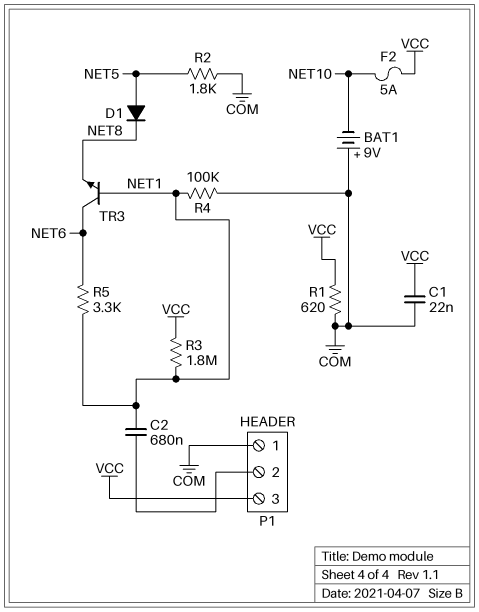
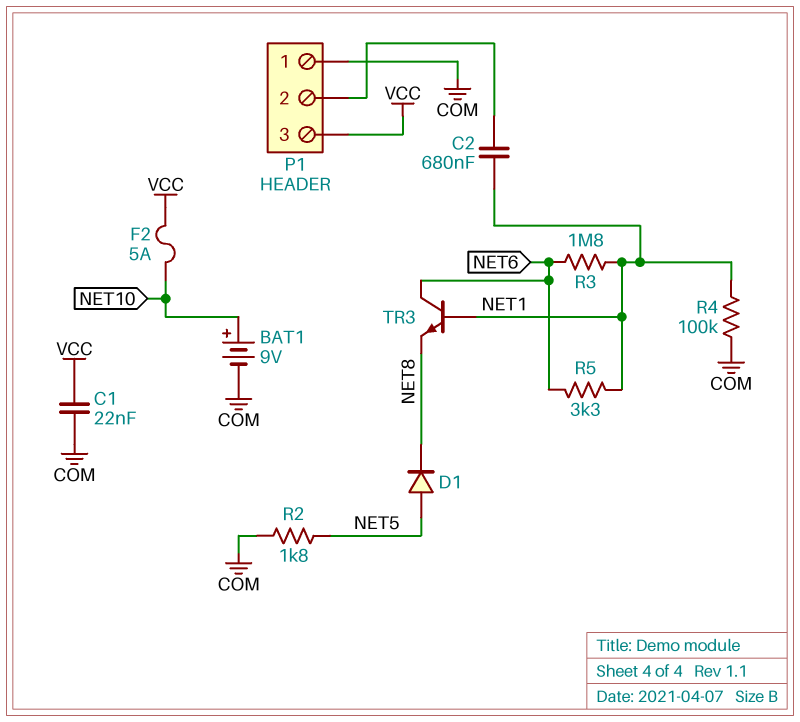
BAT1: 9V (plus COM, minus NET10) -> 9V (plus NET10, minus COM)
R1: 620 (COM, VCC) -> none
R3: 1.8M (NET1, VCC) -> 1.8M (NET1, NET6)

